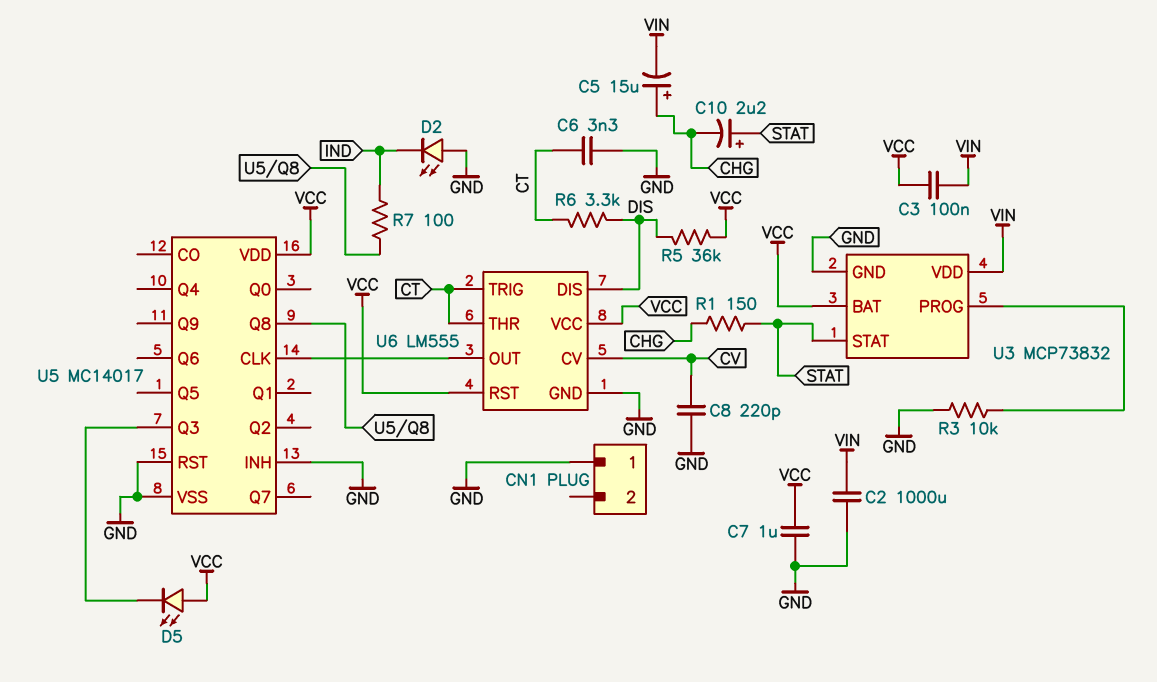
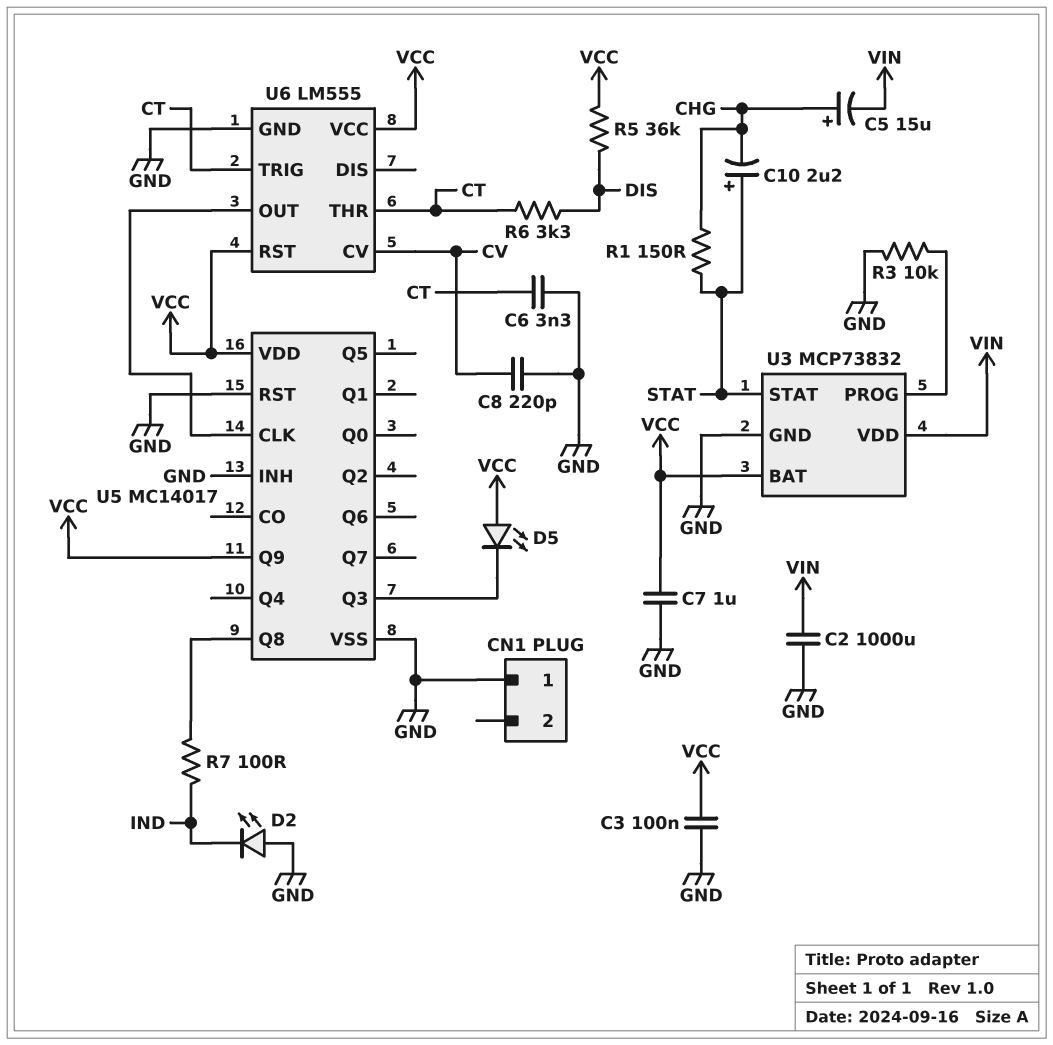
C3: 100nF (VCC, VIN) -> 100nF (GND, VCC)
U5 pin Q9: none -> VCC
U6 pin DIS: DIS -> none

